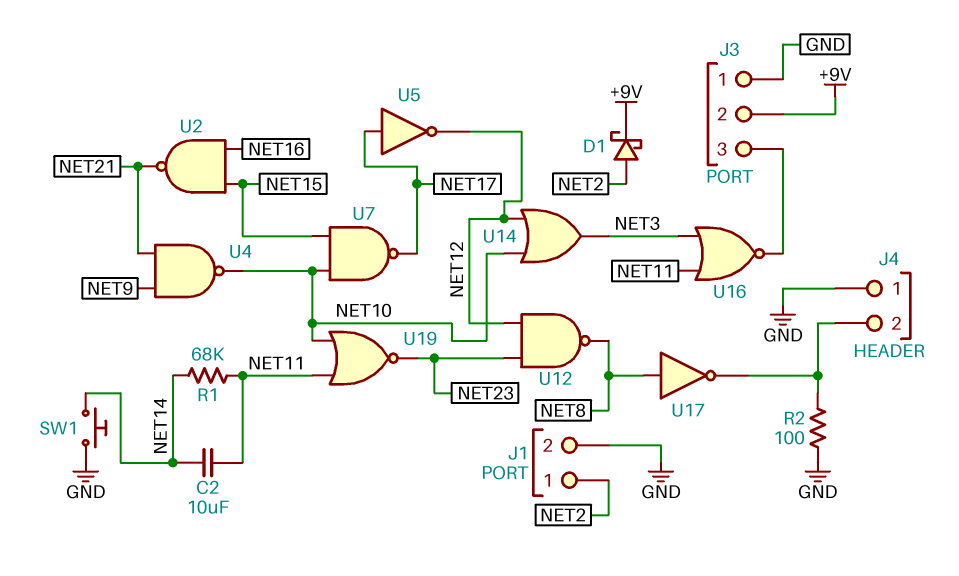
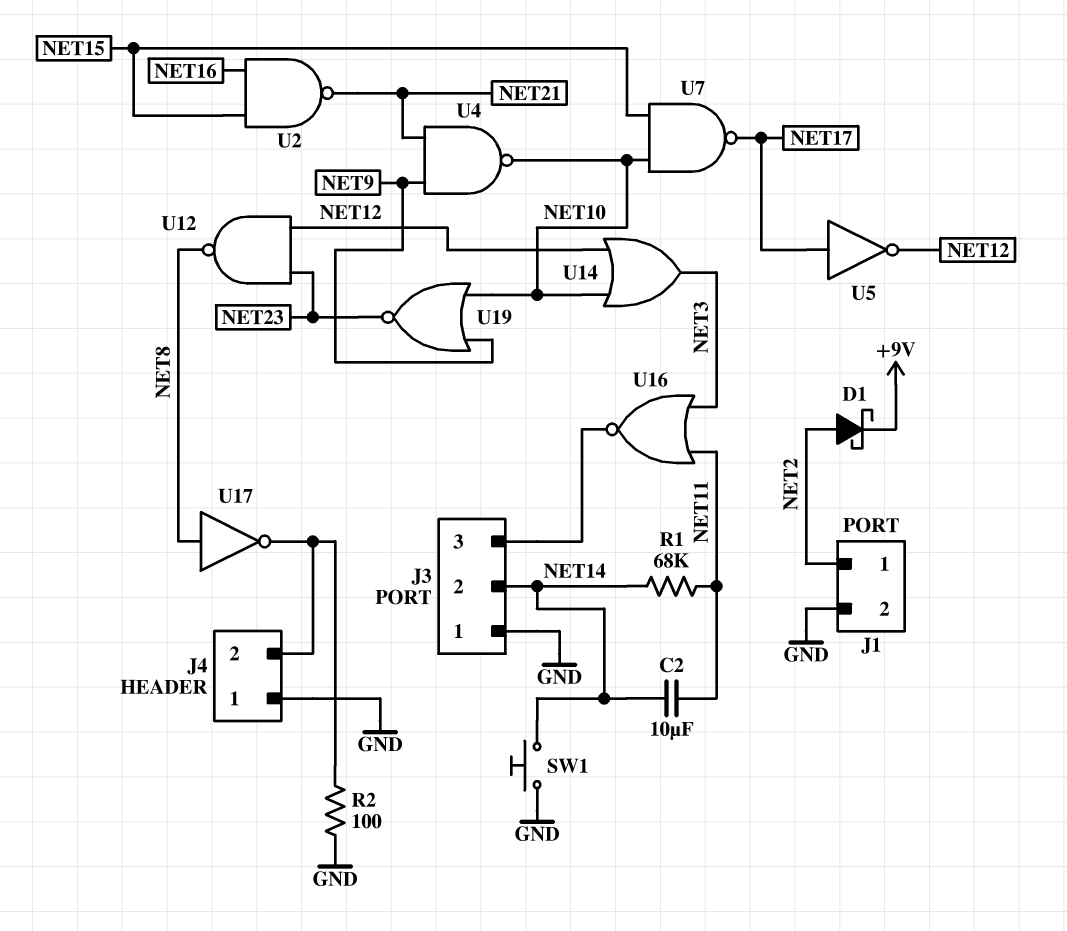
J3 pin 2: +9V -> NET14
U19: NOR (in NET10, in NET11, out NET23) -> NOR (in NET9, in NET10, out NET23)

